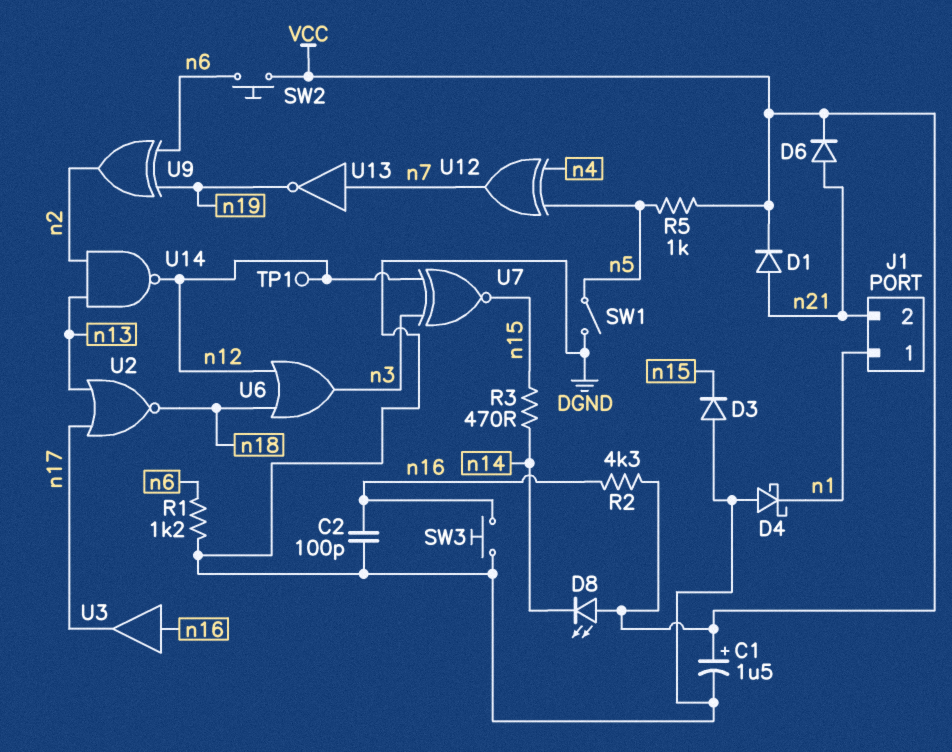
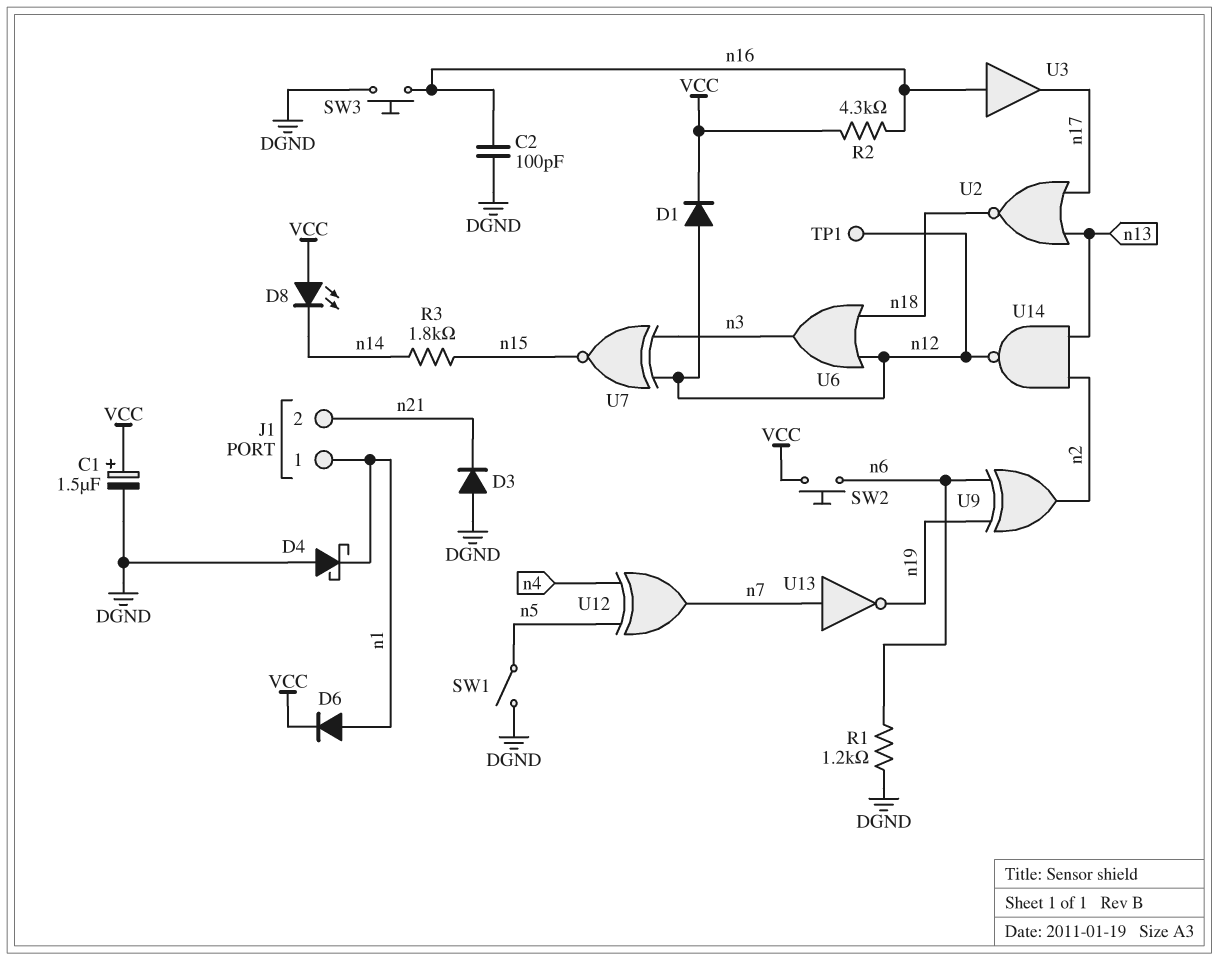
D1: diode (A n21, K VCC) -> diode (A n12, K VCC)
D3: diode (A DGND, K n15) -> diode (A DGND, K n21)
D6: diode (A n21, K VCC) -> diode (A n1, K VCC)
R3: 470 (n14, n15) -> 1.8k (n14, n15)
R5: 1k (VCC, n5) -> none

